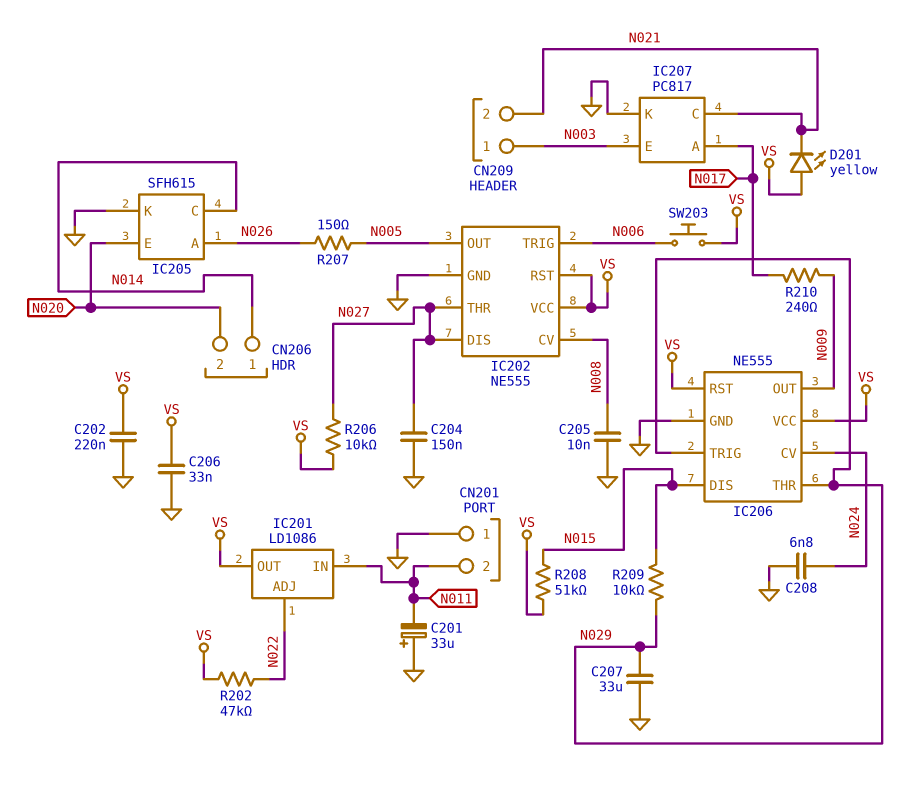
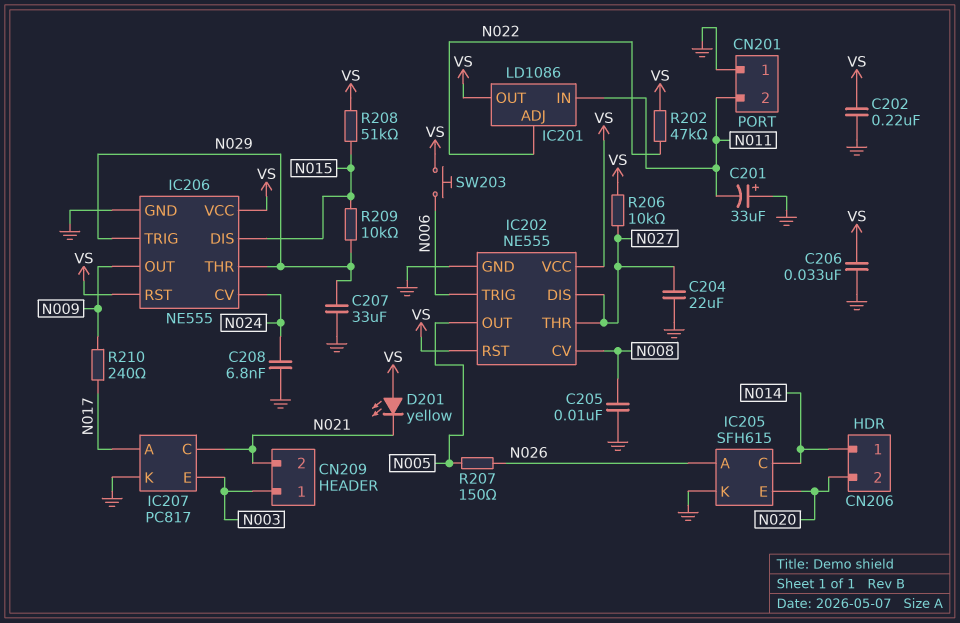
C204: 150nF (GND, N027) -> 22uF (GND, N027)

